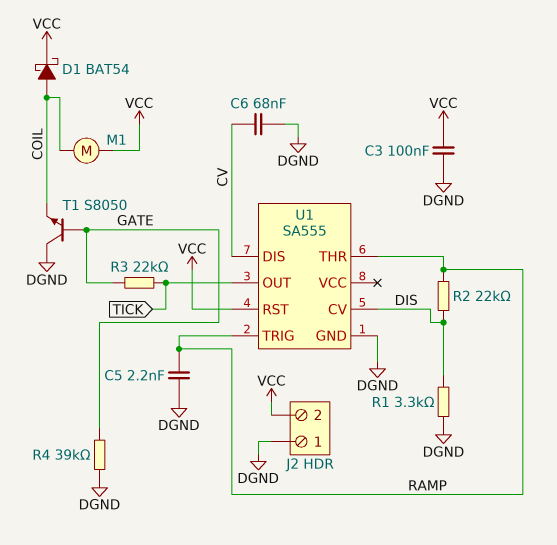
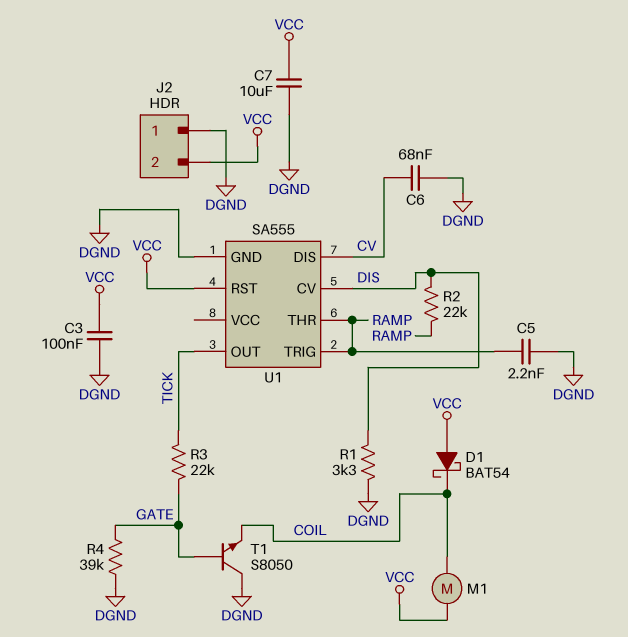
C7: none -> 10uF (DGND, VCC)
D1: schottky BAT54 (A COIL, K VCC) -> schottky BAT54 (A VCC, K COIL)

